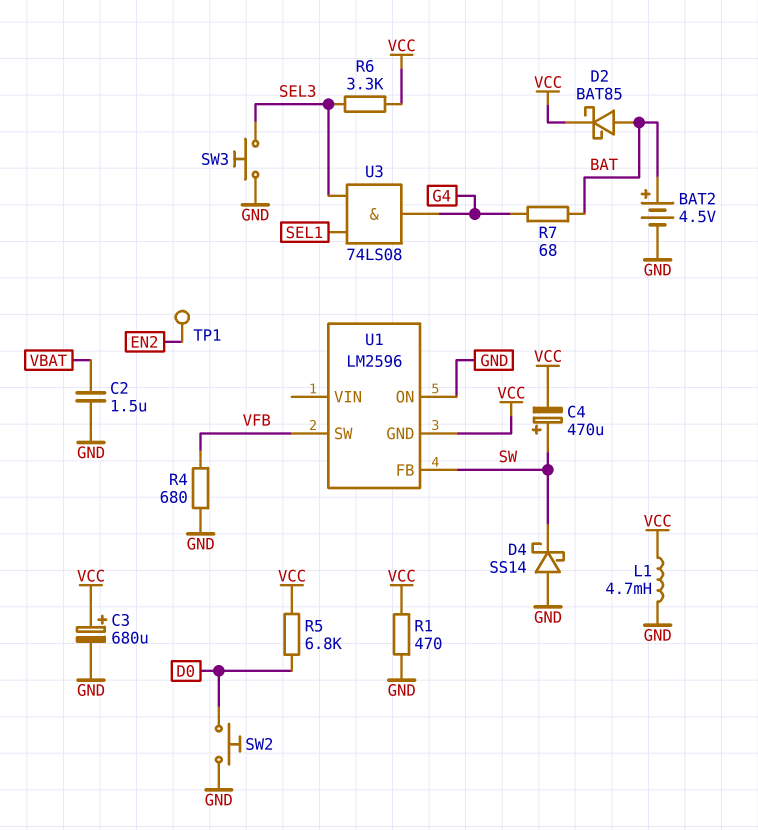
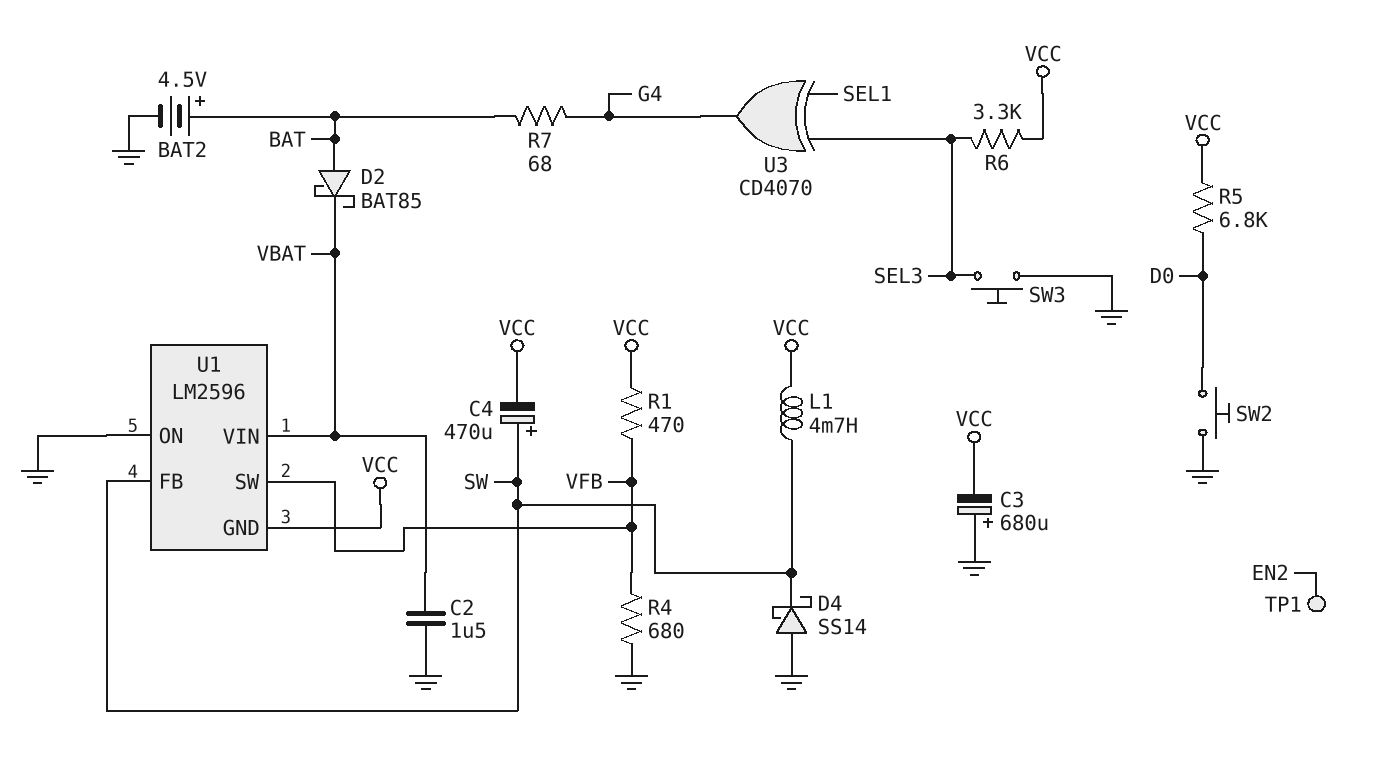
C3: 680uF (plus VCC, minus GND) -> 680uF (plus GND, minus VCC)
D2: schottky BAT85 (A BAT, K VCC) -> schottky BAT85 (A BAT, K VBAT)
L1: 4.7mH (GND, VCC) -> 4.7mH (SW, VCC)
R1: 470 (GND, VCC) -> 470 (VCC, VFB)
U1 pin VIN: none -> VBAT
U3: AND 74LS08 (in SEL1, in SEL3, out G4) -> XOR CD4070 (in SEL1, in SEL3, out G4)

